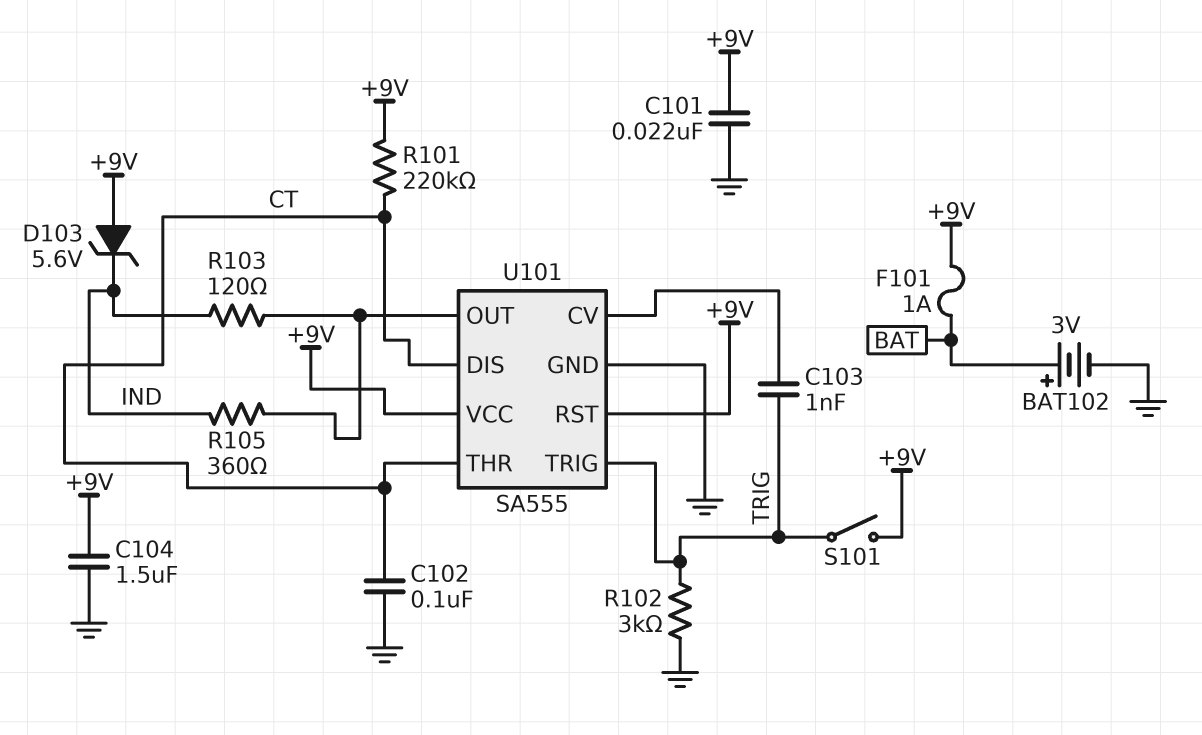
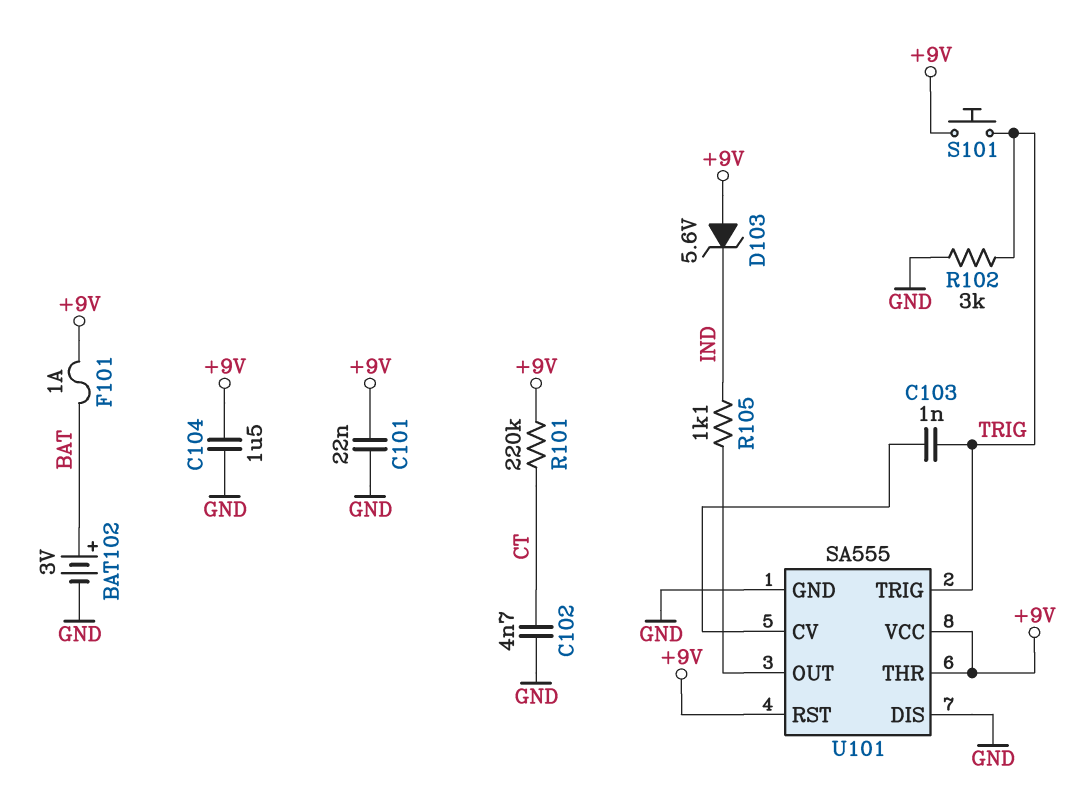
C102: 100nF (CT, GND) -> 4.7nF (CT, GND)
R103: 120 (IND, U101/OUT) -> none
R105: 360 (IND, U101/OUT) -> 1.1k (IND, U101/OUT)
S101: switch (+9V, TRIG) -> button (+9V, TRIG)
U101 pin DIS: CT -> GND
U101 pin THR: CT -> +9V

